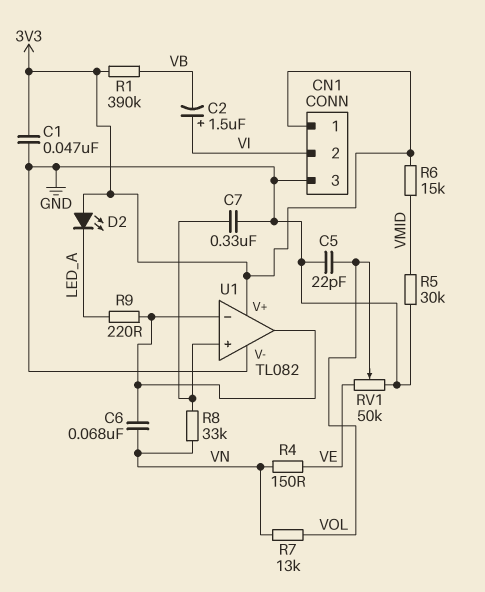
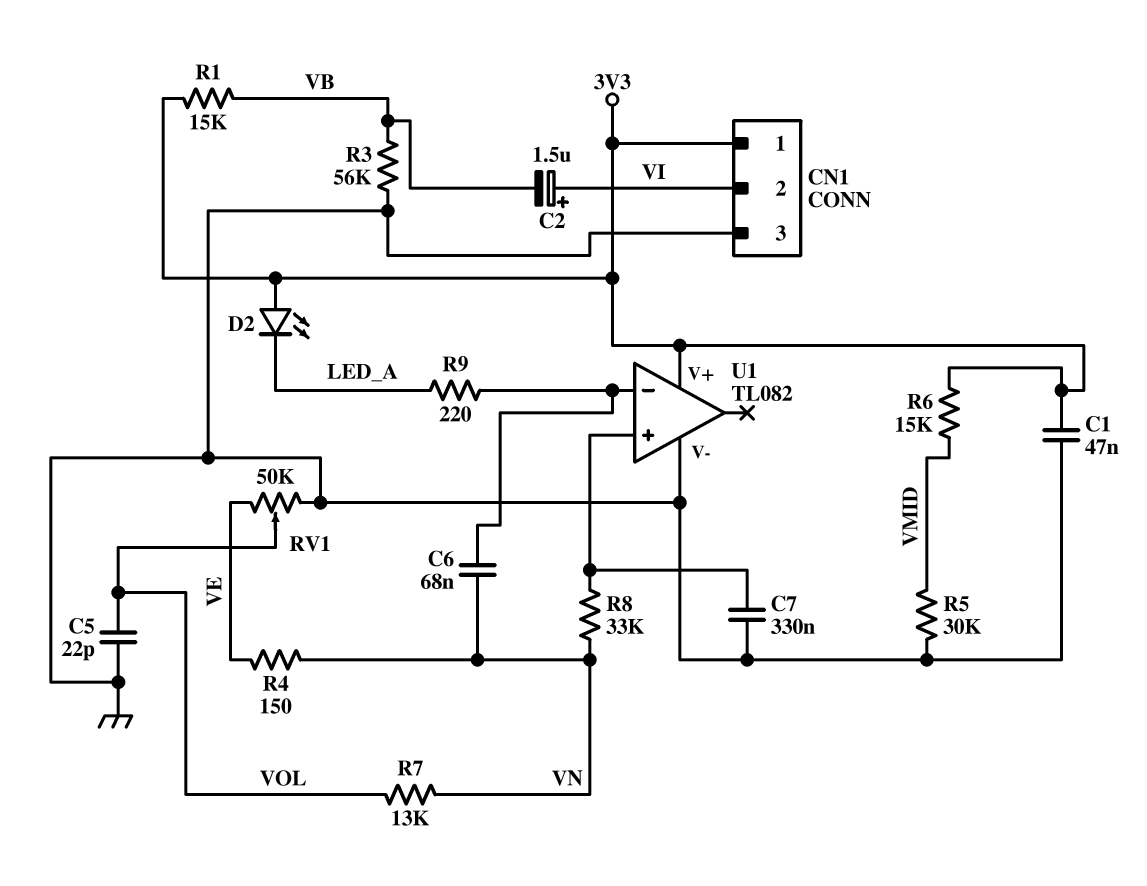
R1: 390k (3V3, VB) -> 15k (3V3, VB)
R3: none -> 56k (GND, VB)
U1 pin out: U1/in- -> none

